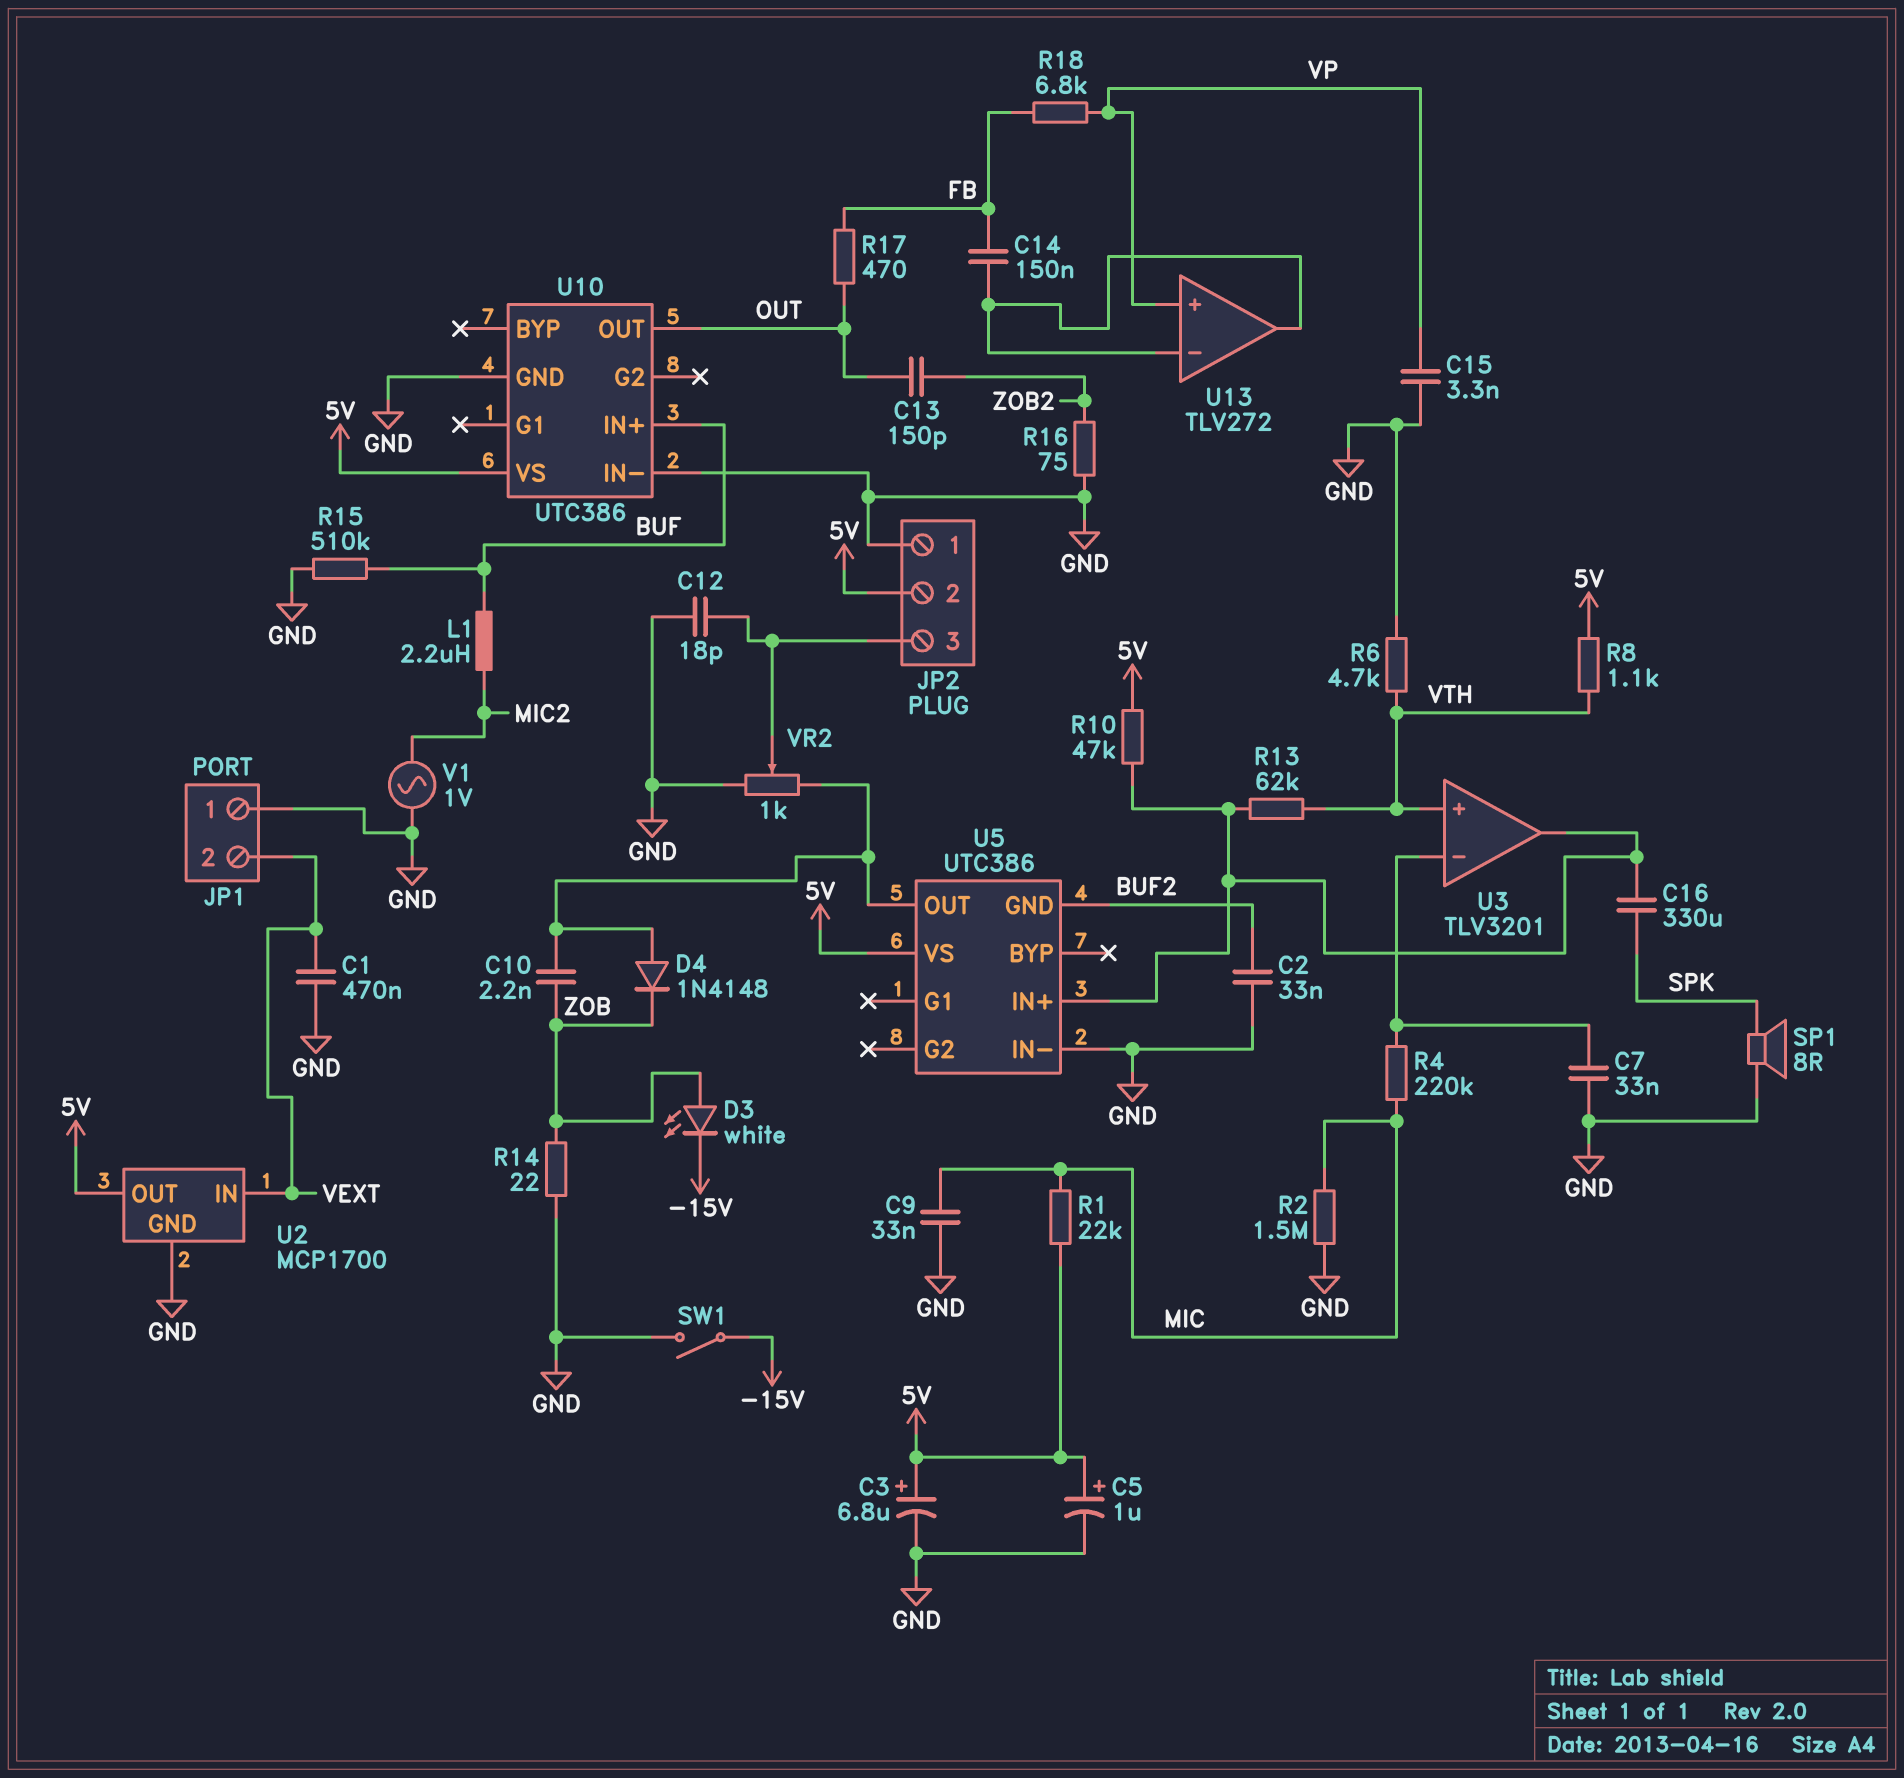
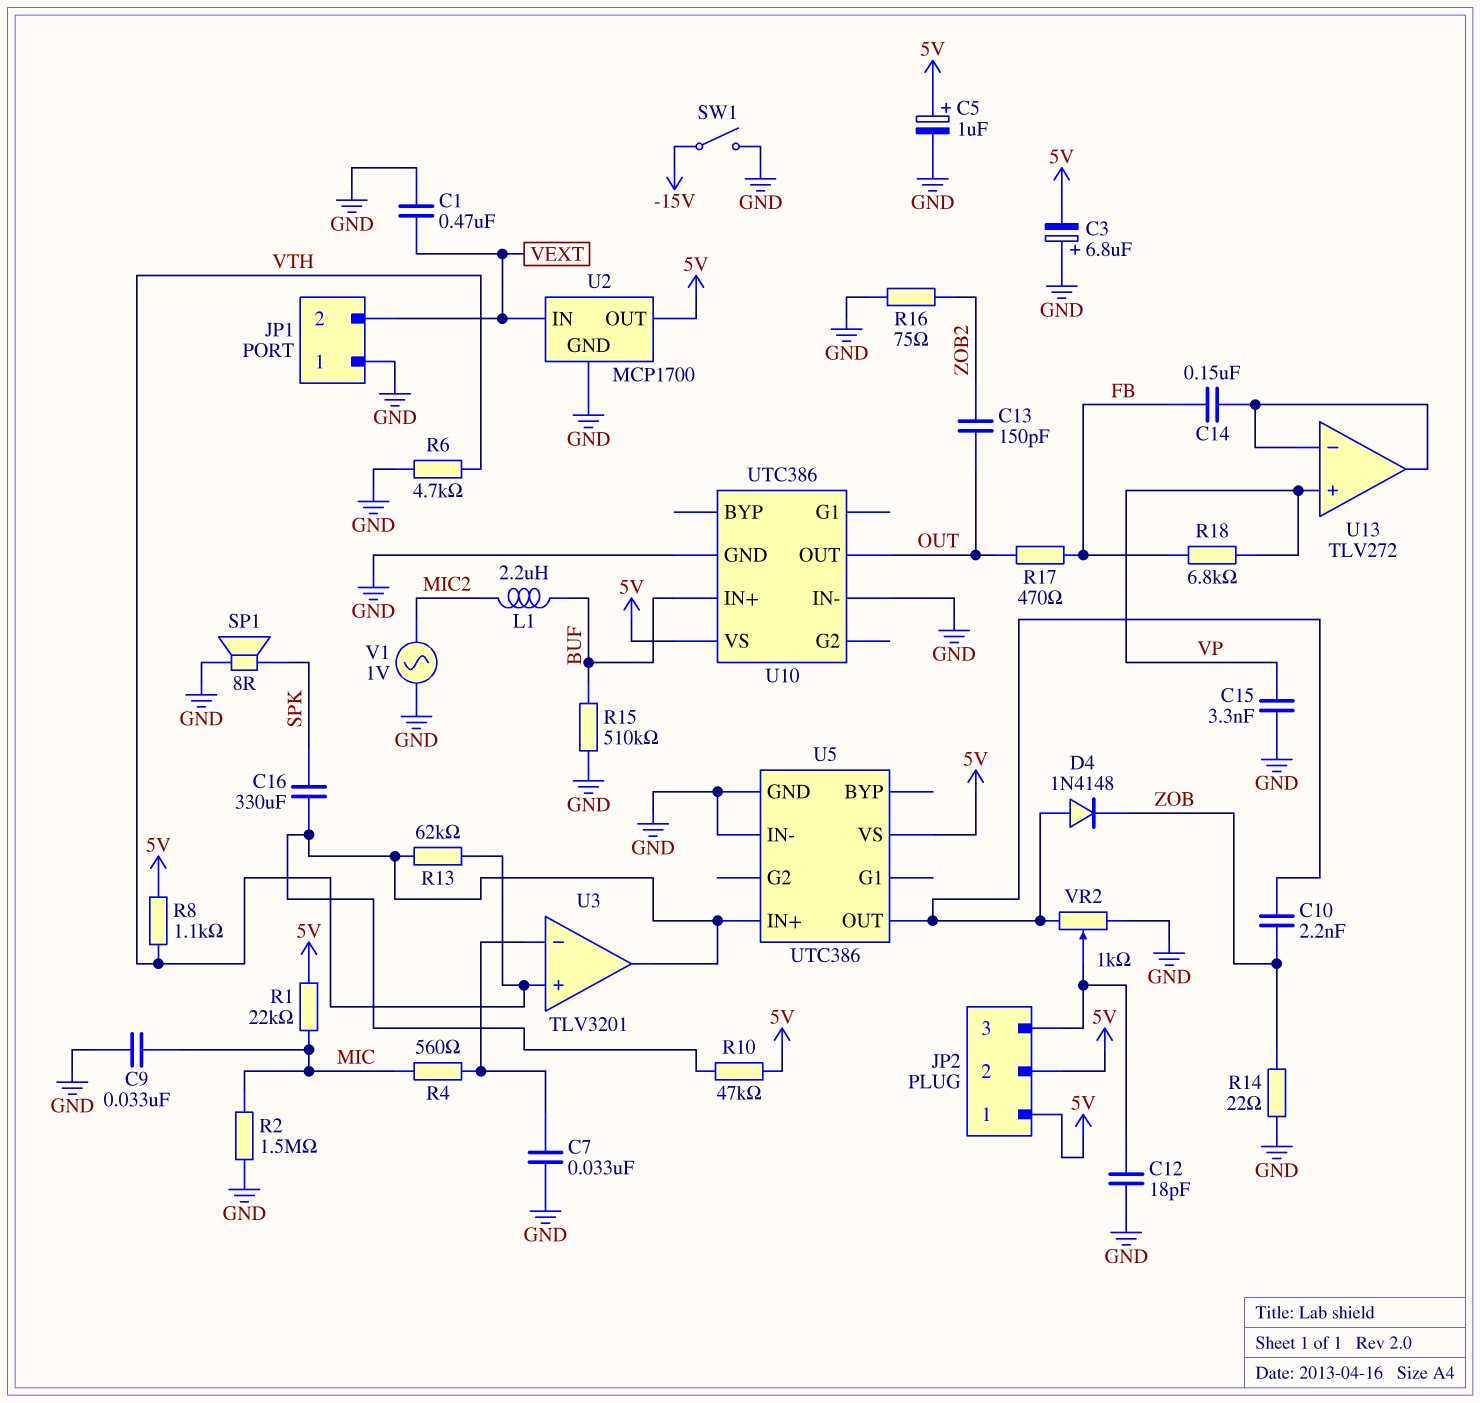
C2: 33nF (BUF2, GND) -> none
C3: 6.8uF (plus 5V, minus GND) -> 6.8uF (plus GND, minus 5V)
D3: LED white (A ZOB, K -15V) -> none
JP2 pin 1: GND -> 5V
R4: 220k (MIC, U3/in-) -> 560 (MIC, U3/in-)
U5 pin GND: BUF2 -> GND

